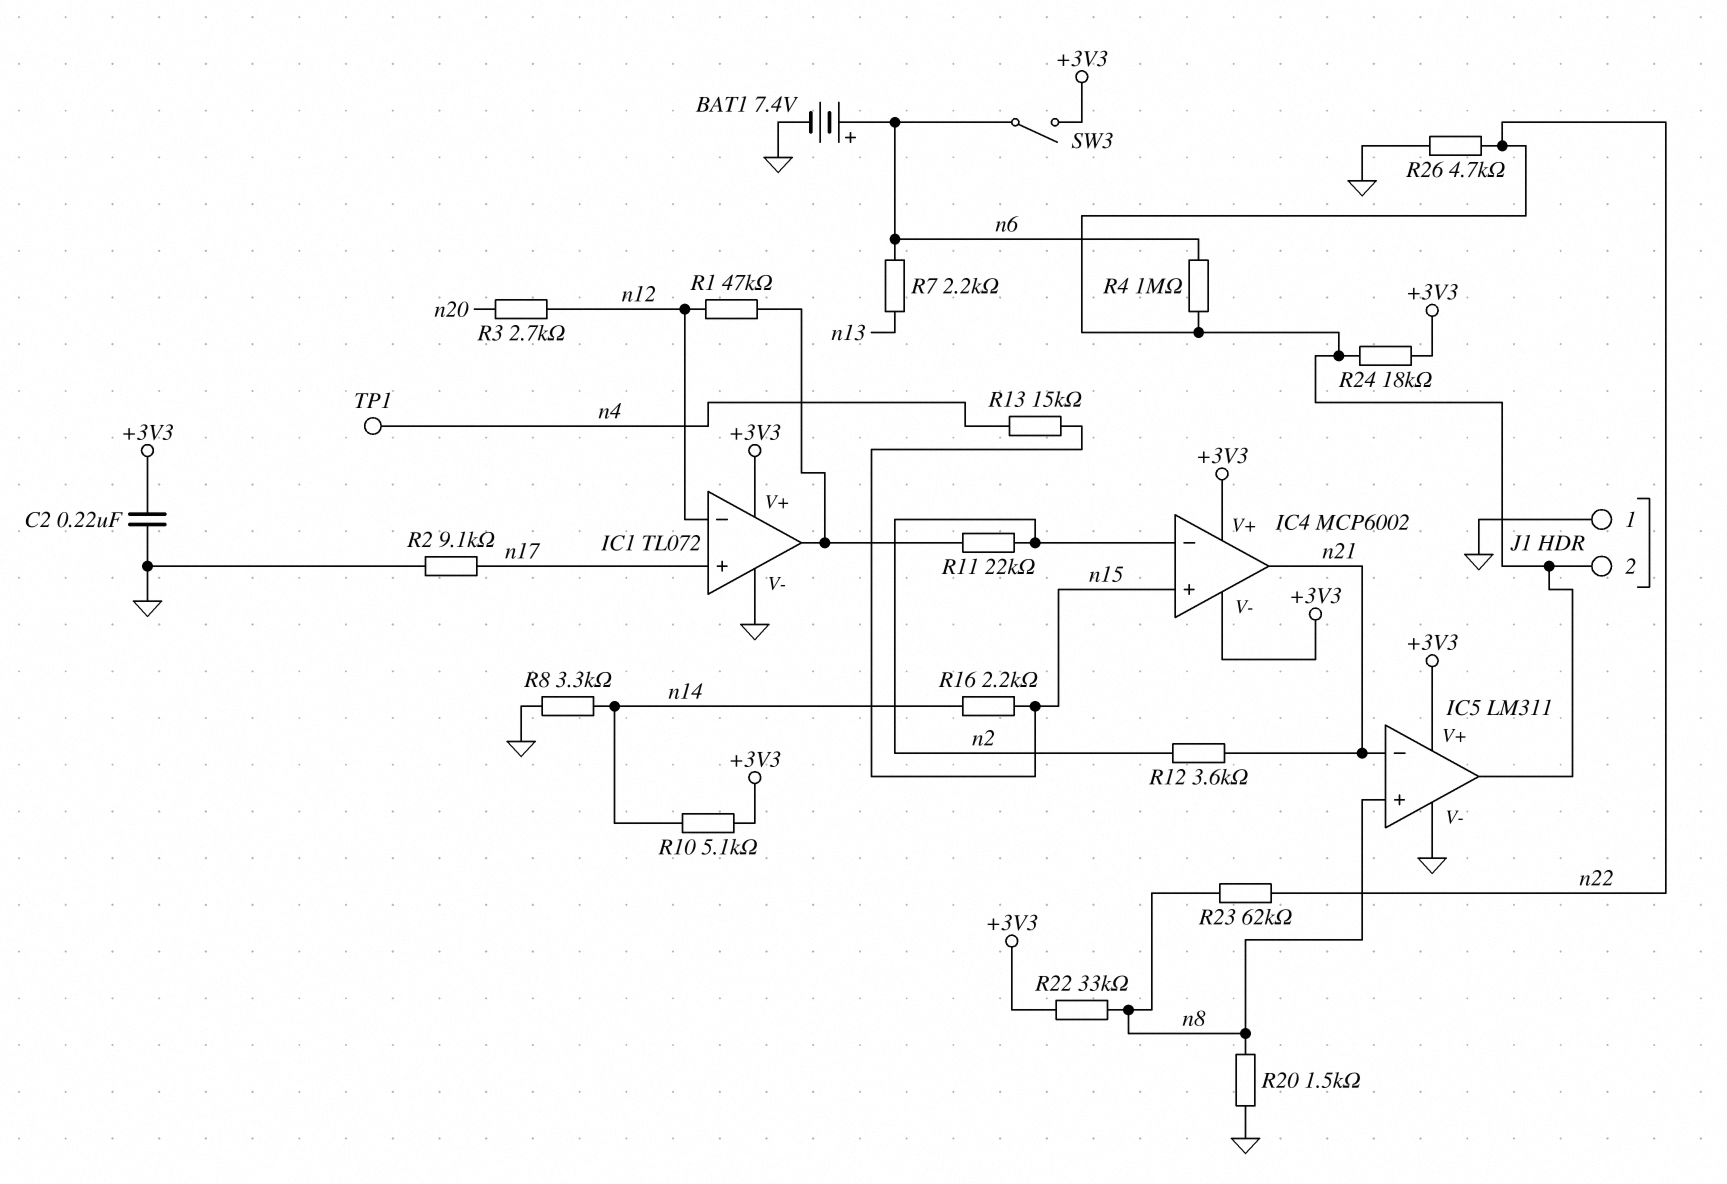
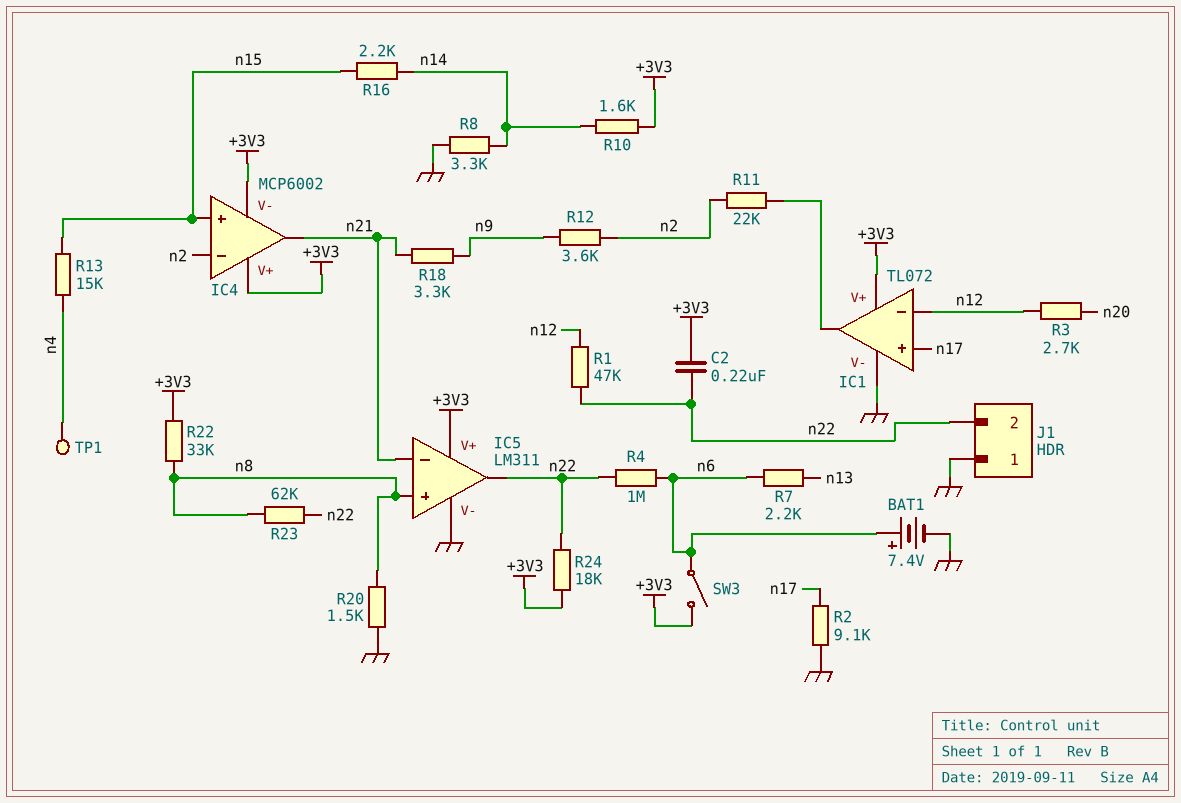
C2: 220nF (+3V3, GND) -> 220nF (+3V3, n22)
R1: 47k (IC1/out, n12) -> 47k (n12, n22)
R10: 5.1k (+3V3, n14) -> 1.6k (+3V3, n14)
R12: 3.6k (n2, n21) -> 3.6k (n2, n9)
R18: none -> 3.3k (n9, n21)
R26: 4.7k (GND, n22) -> none

